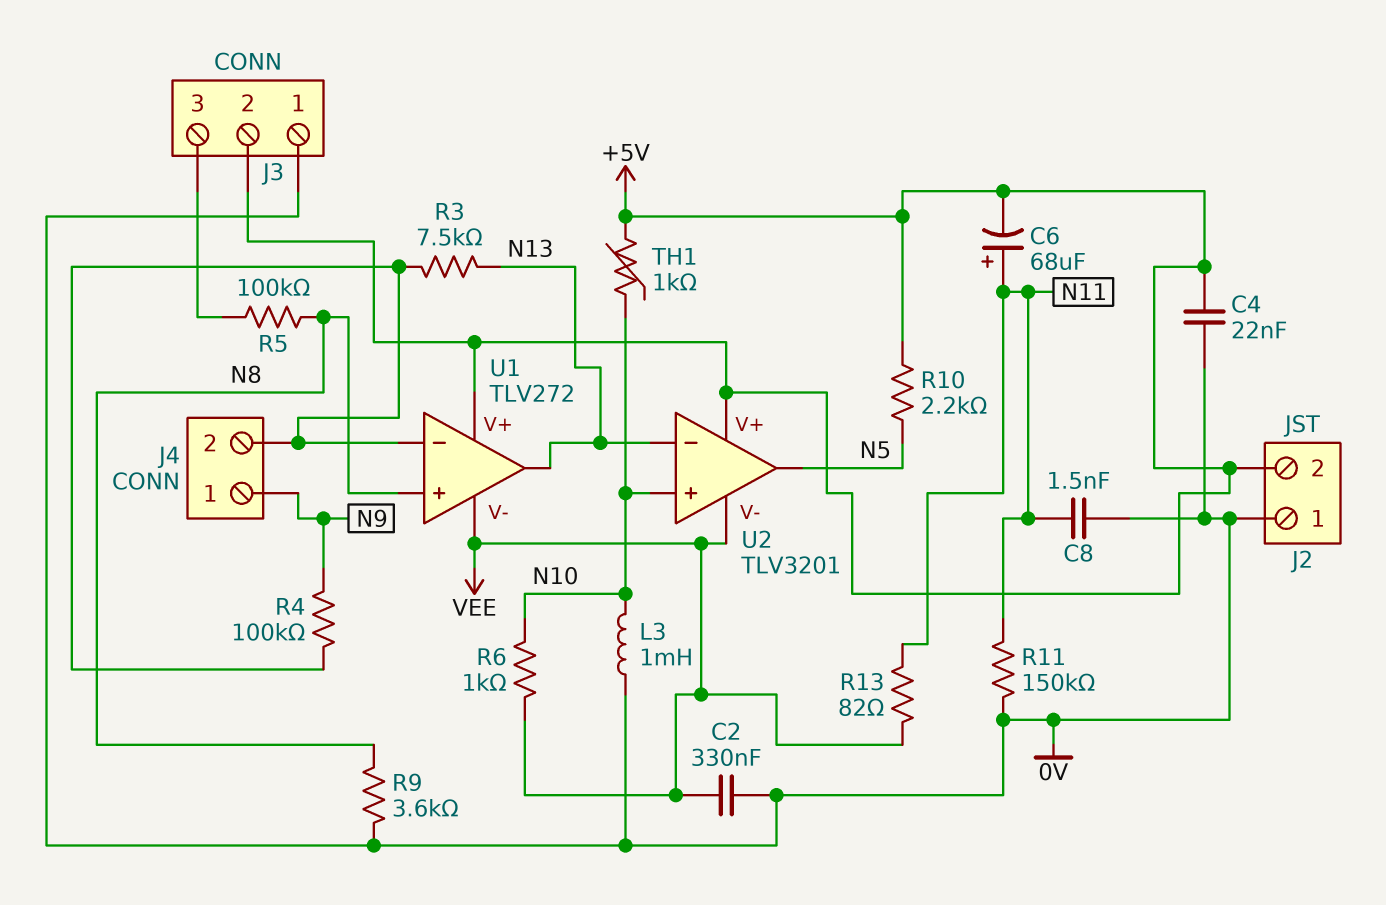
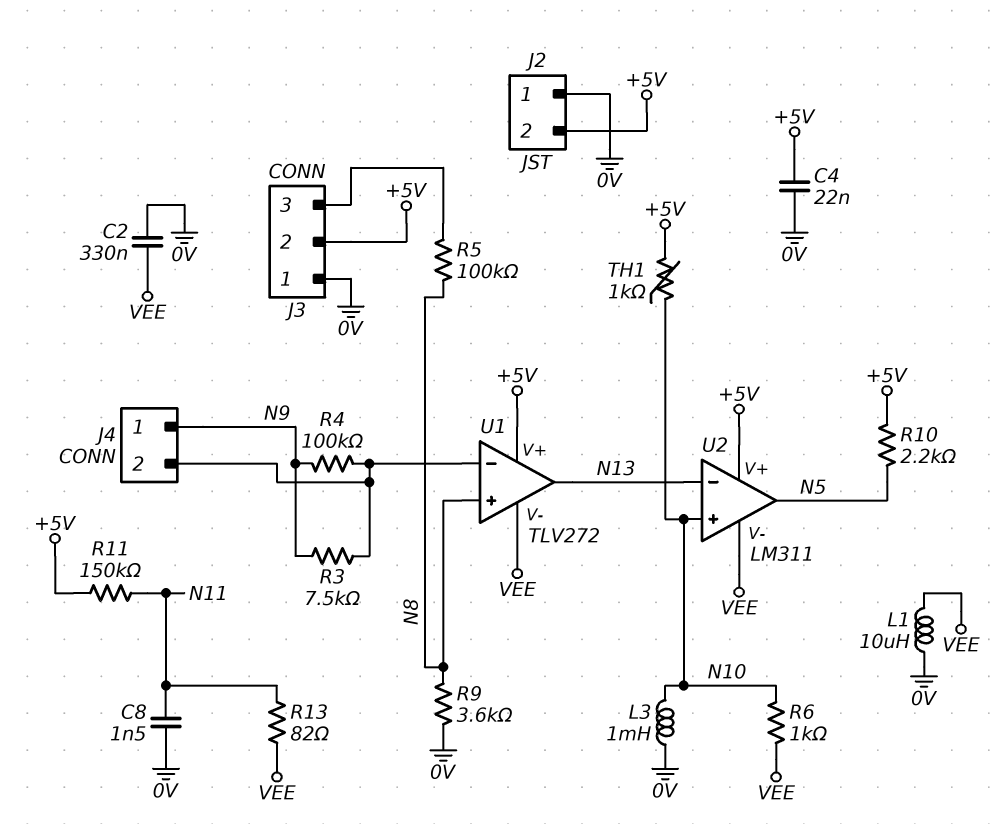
C6: 68uF (plus N11, minus +5V) -> none
L1: none -> 10uH (0V, VEE)
R3: 7.5k (J4/2, N13) -> 7.5k (J4/2, N9)
R11: 150k (0V, N11) -> 150k (+5V, N11)
U2: TLV3201 -> LM311

